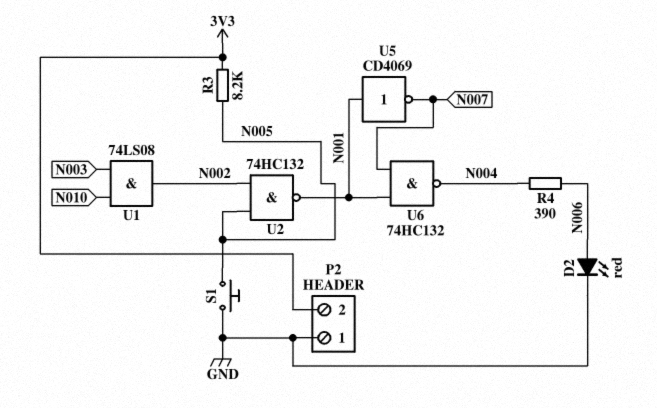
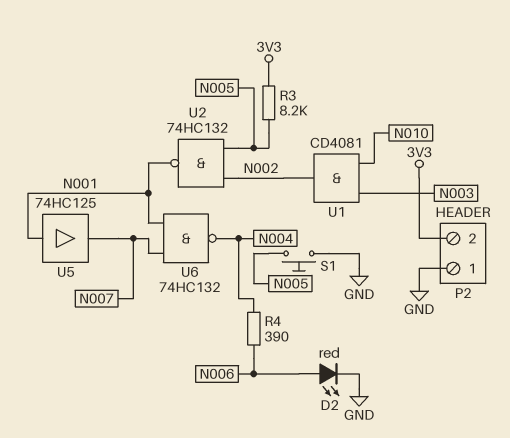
U1: AND 74LS08 (in N003, in N010, out N002) -> AND CD4081 (in N003, in N010, out N002)
U5: NOT CD4069 (in N001, out N007) -> buffer 74HC125 (in N001, out N007)

